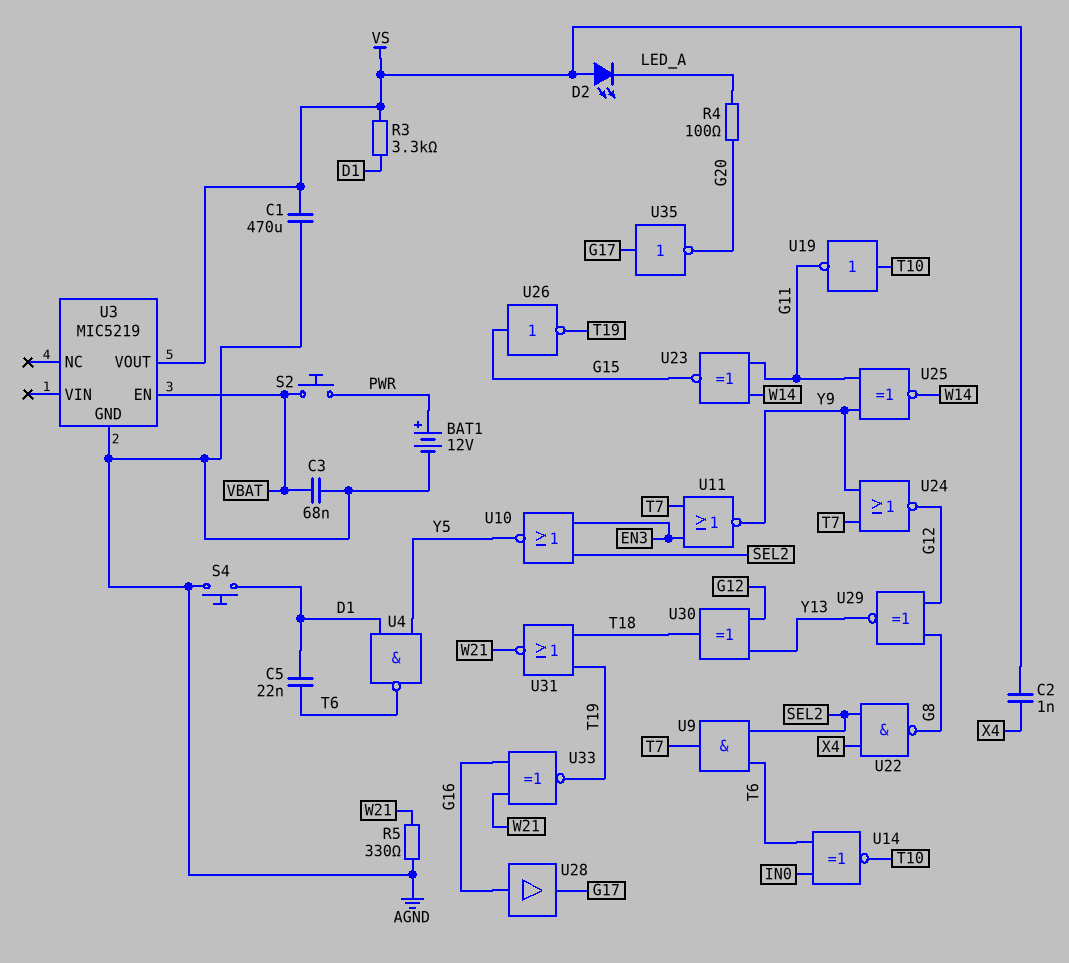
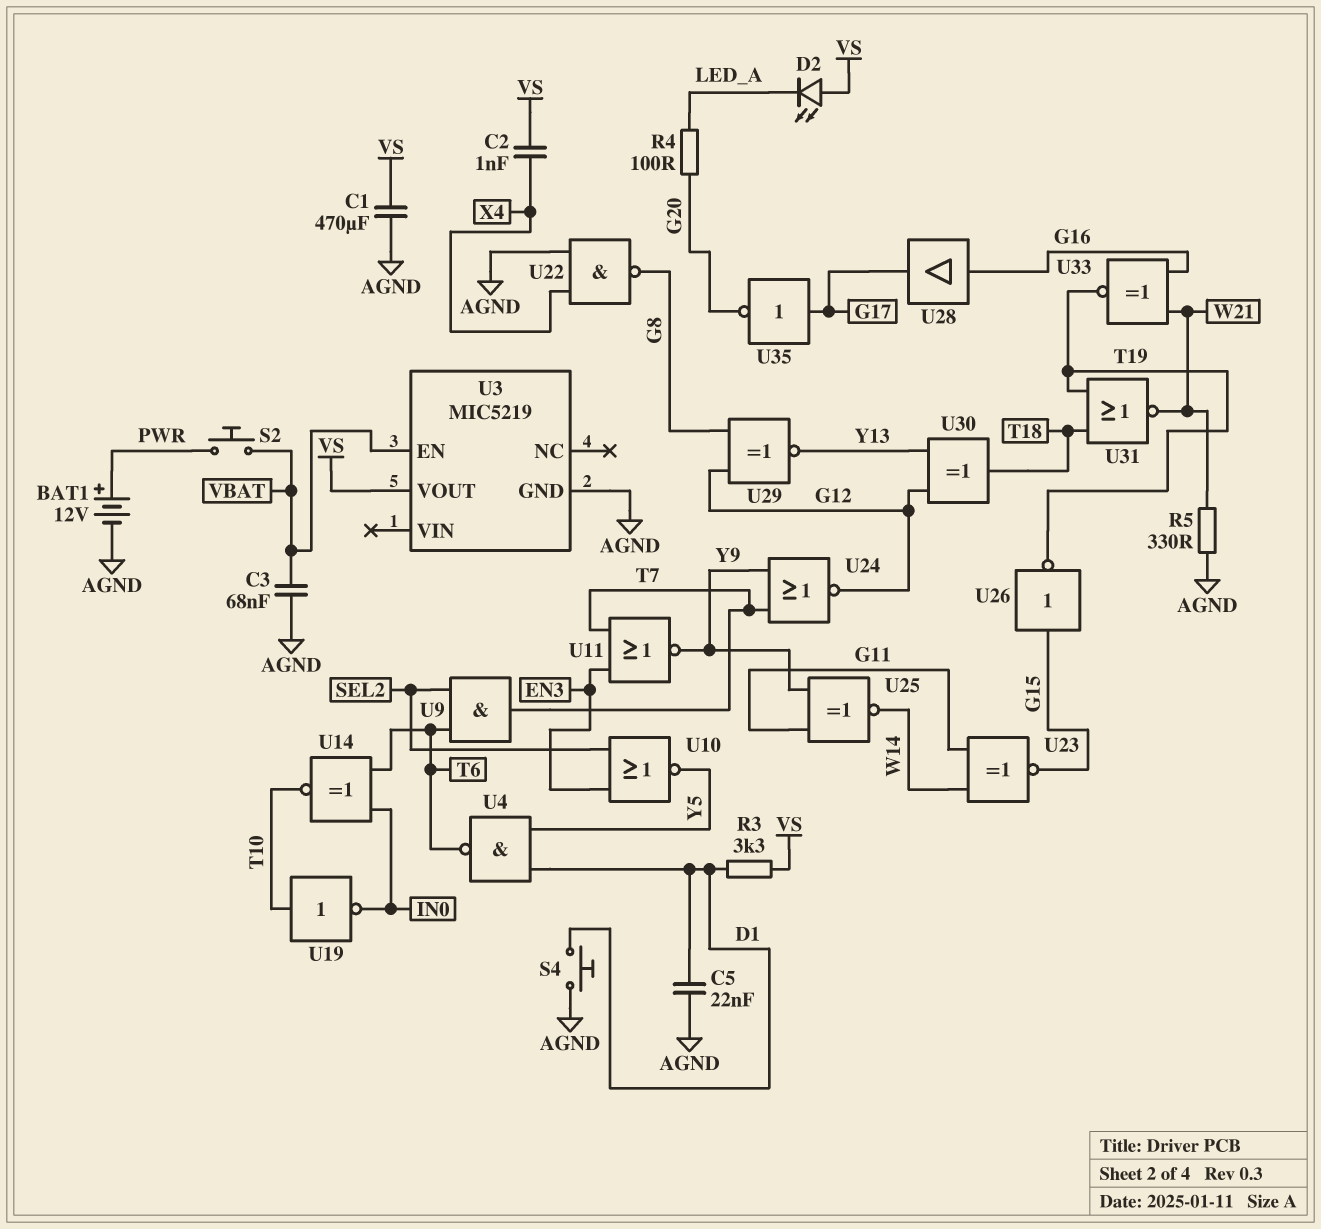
C5: 22nF (D1, T6) -> 22nF (AGND, D1)
U19: NOT (in T10, out G11) -> NOT (in T10, out IN0)
U22: NAND (in SEL2, in X4, out G8) -> NAND (in AGND, in X4, out G8)

